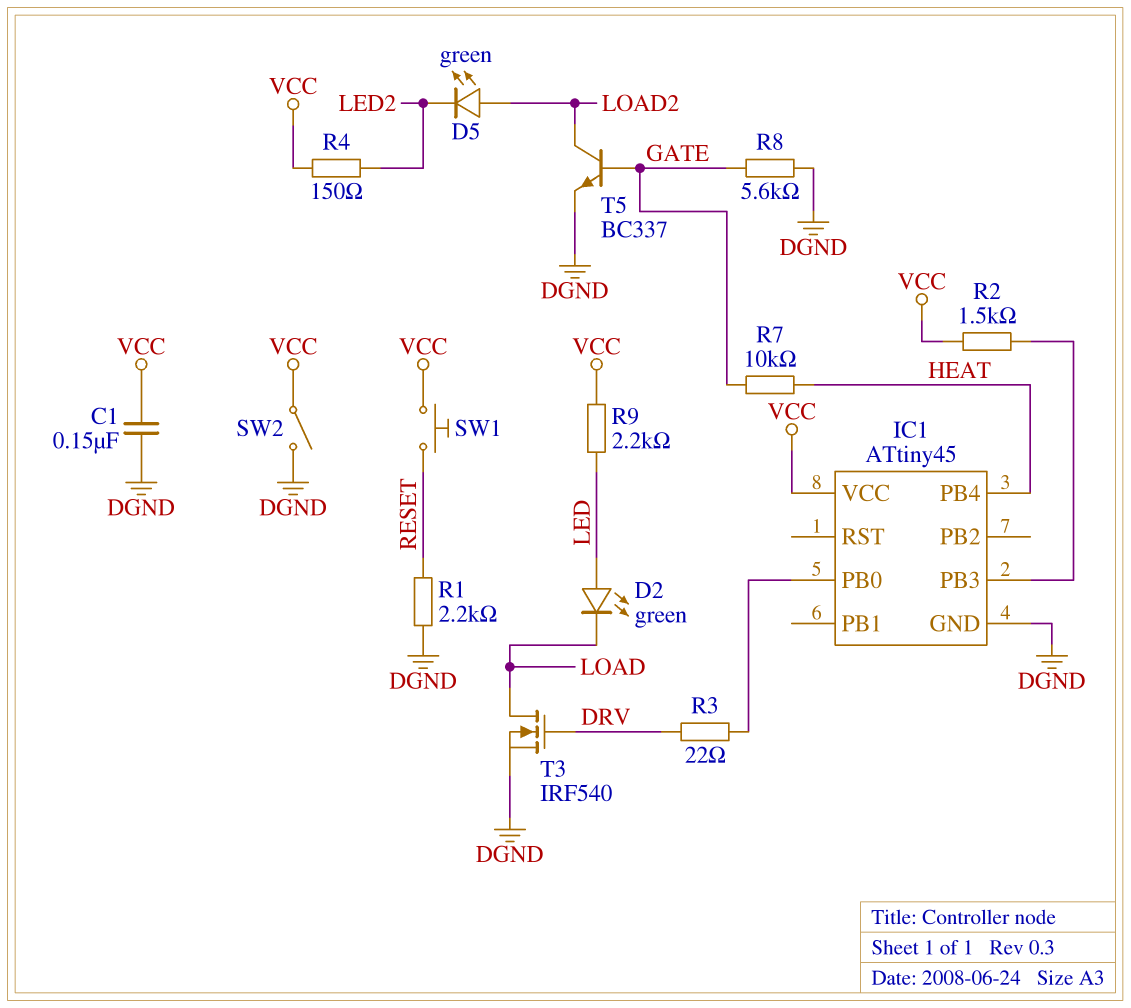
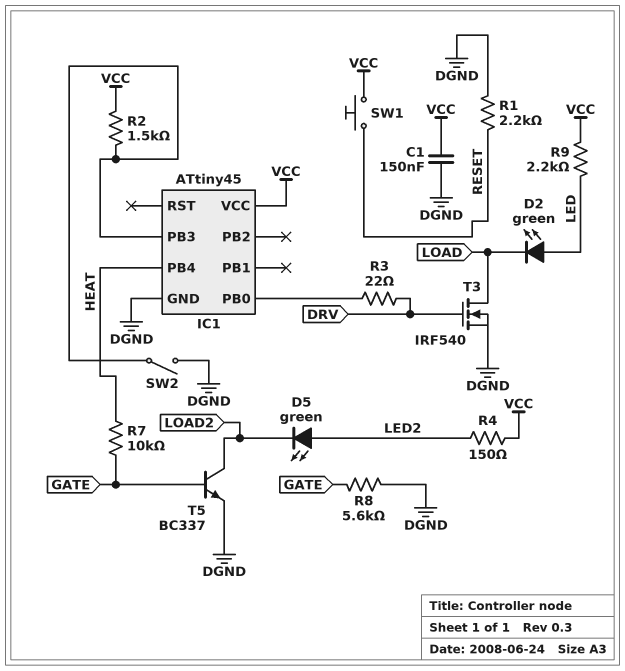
D5: LED green (A LOAD2, K LED2) -> LED green (A LED2, K LOAD2)
SW2: switch (DGND, VCC) -> switch (DGND, IC1/PB3)

